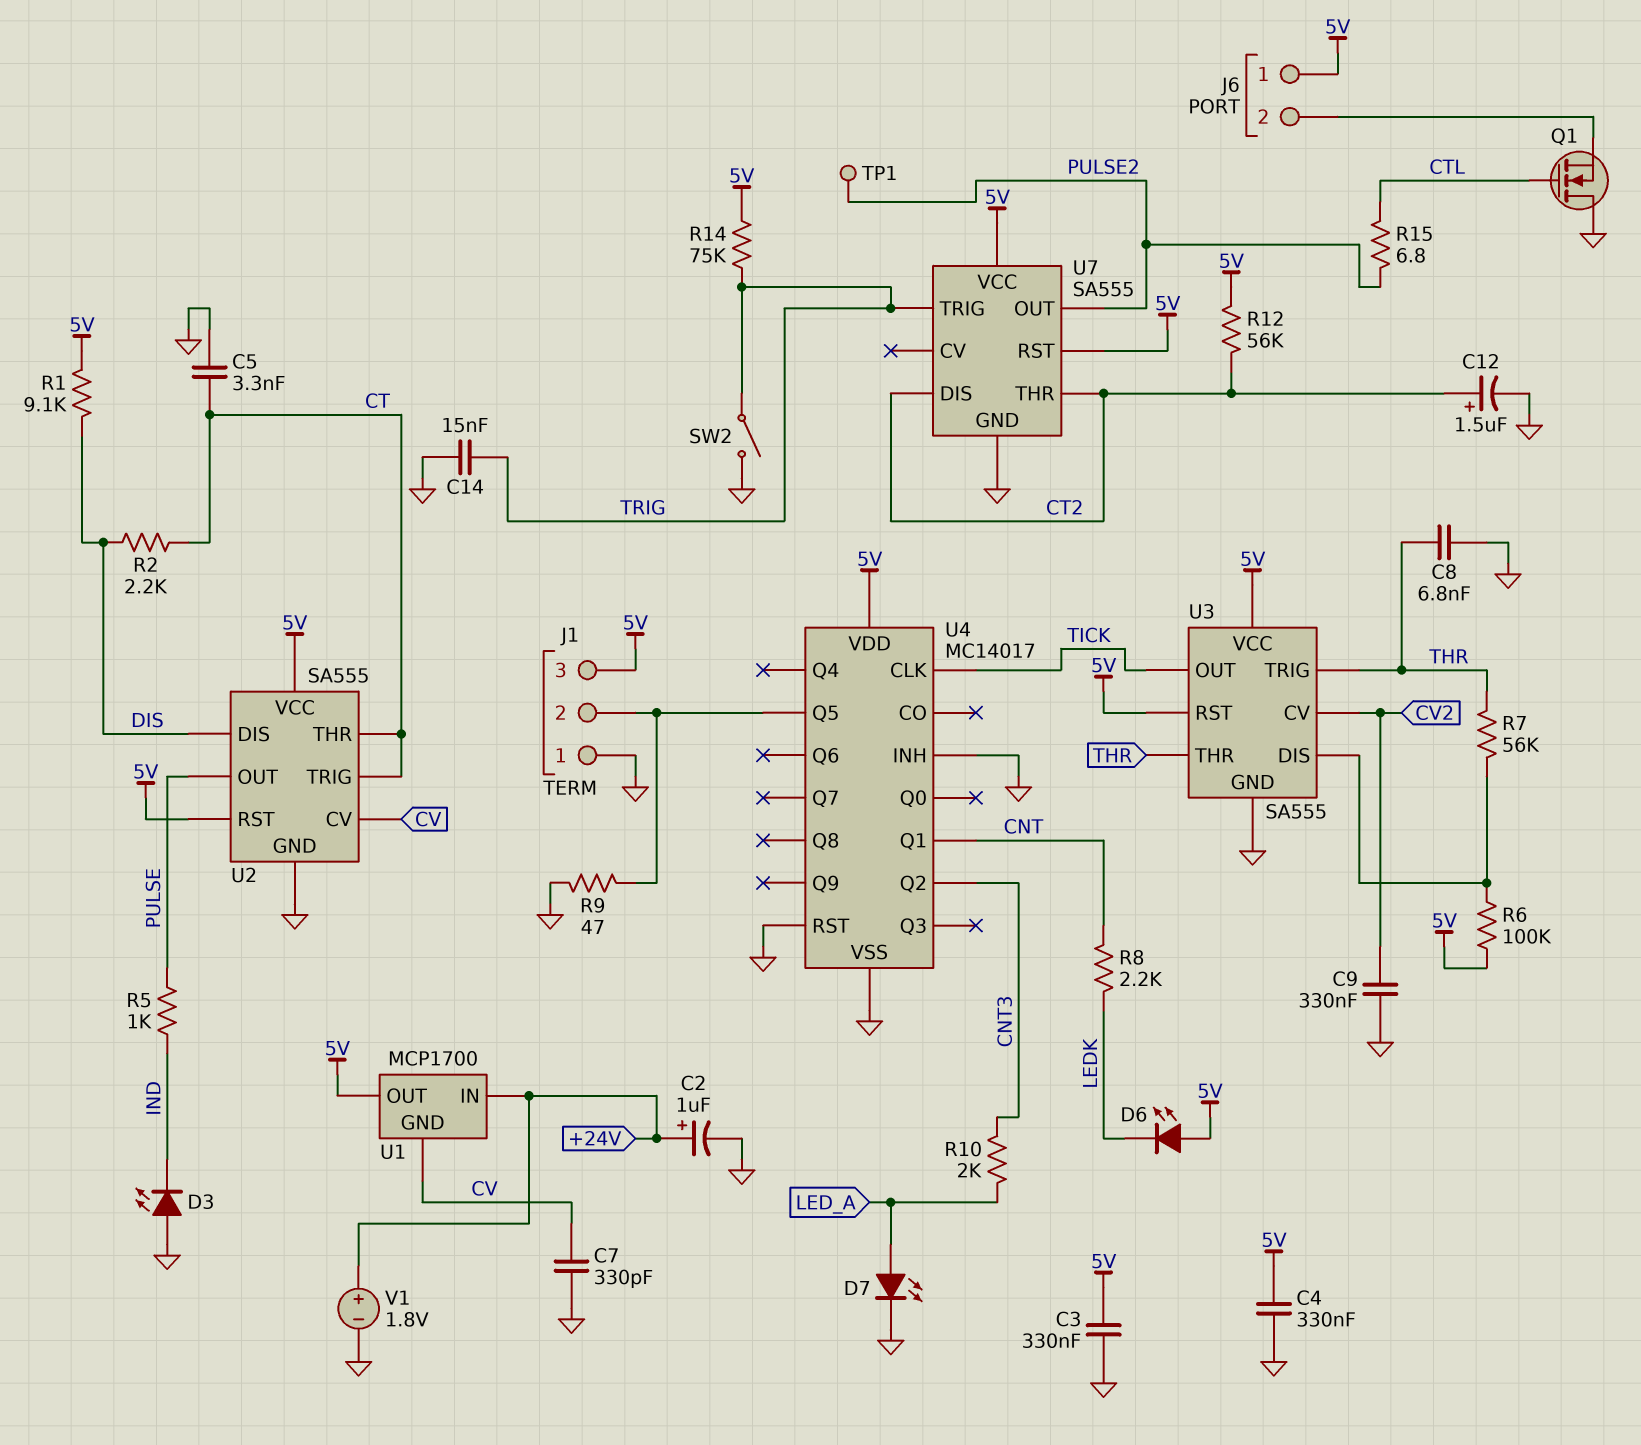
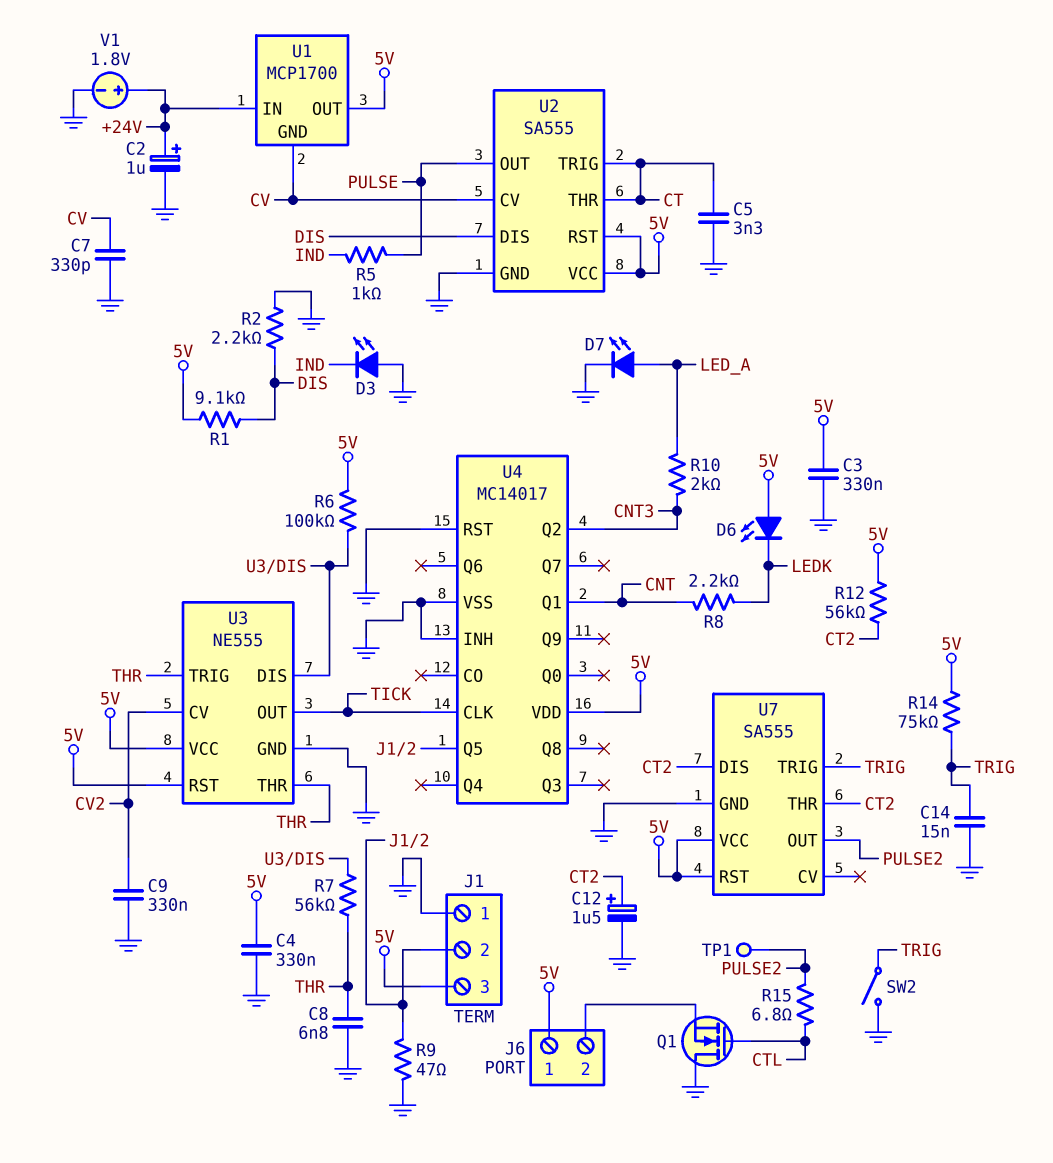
R2: 2.2k (CT, DIS) -> 2.2k (DIS, GND)
U3: SA555 -> NE555

